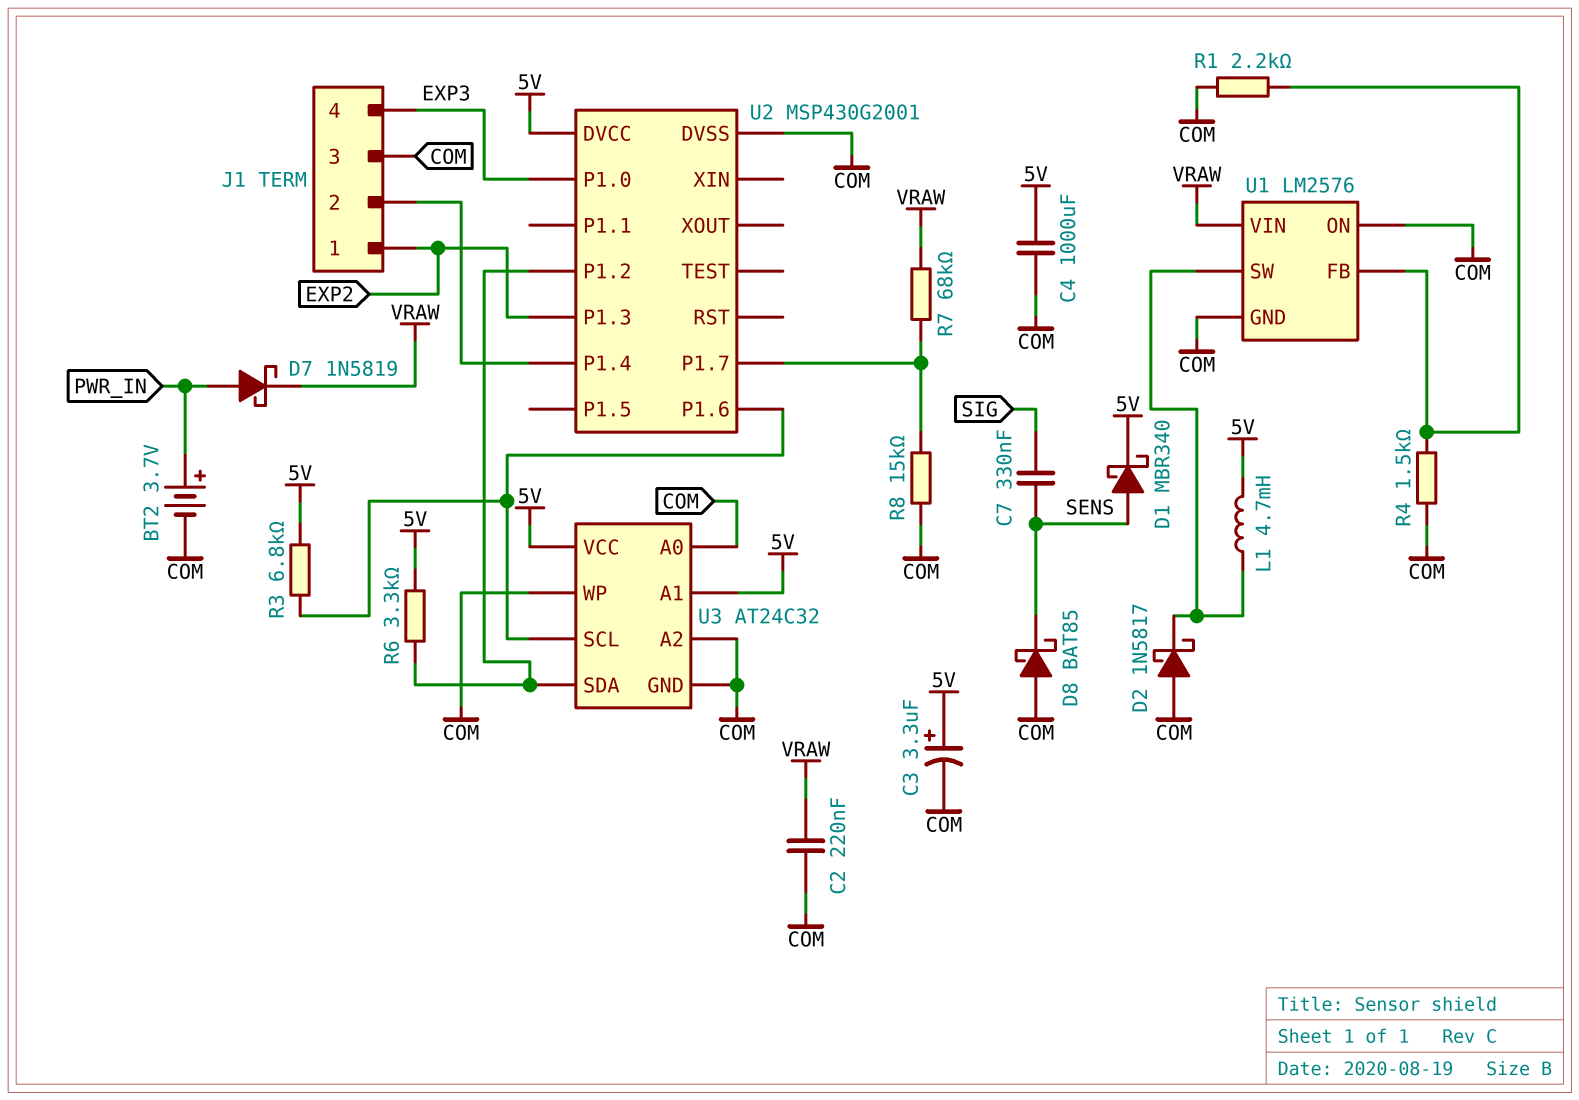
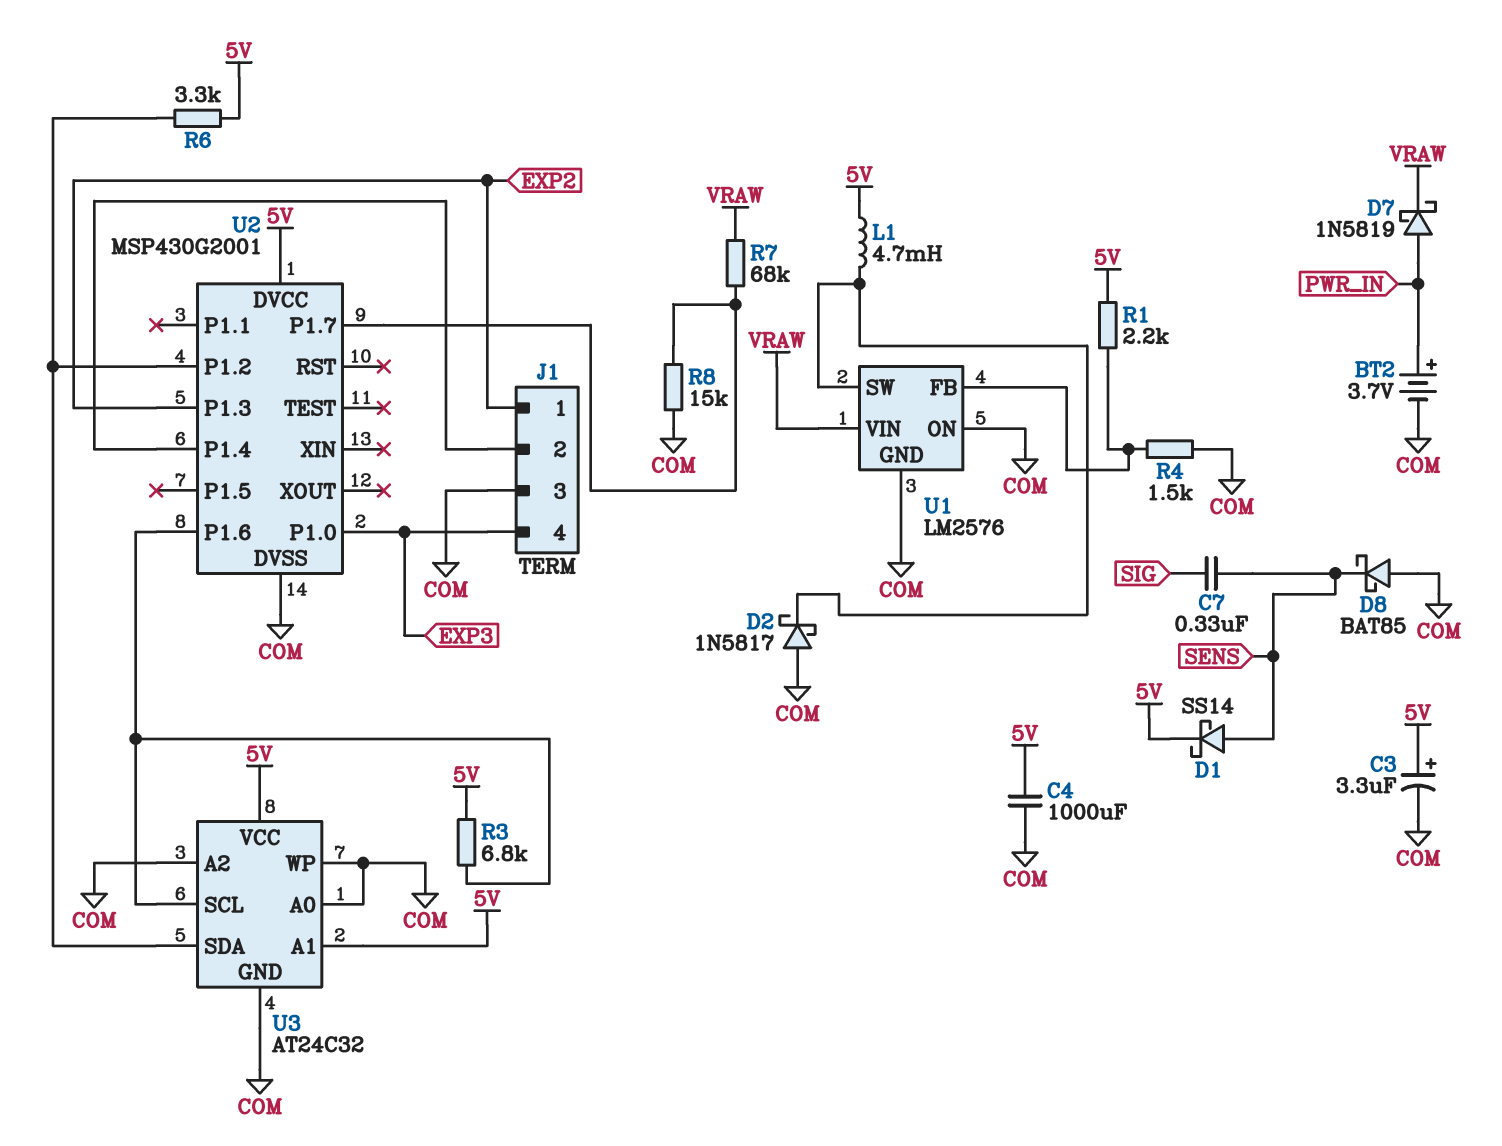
C2: 220nF (COM, VRAW) -> none
D1: schottky MBR340 (A SENS, K 5V) -> schottky SS14 (A SENS, K 5V)
R1: 2.2k (COM, U1/FB) -> 2.2k (5V, U1/FB)

